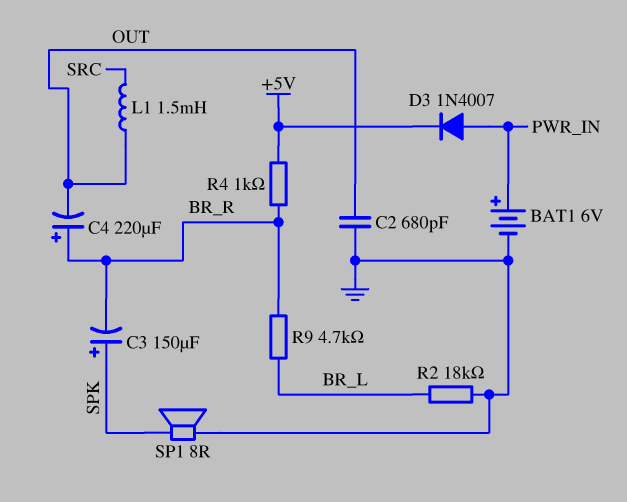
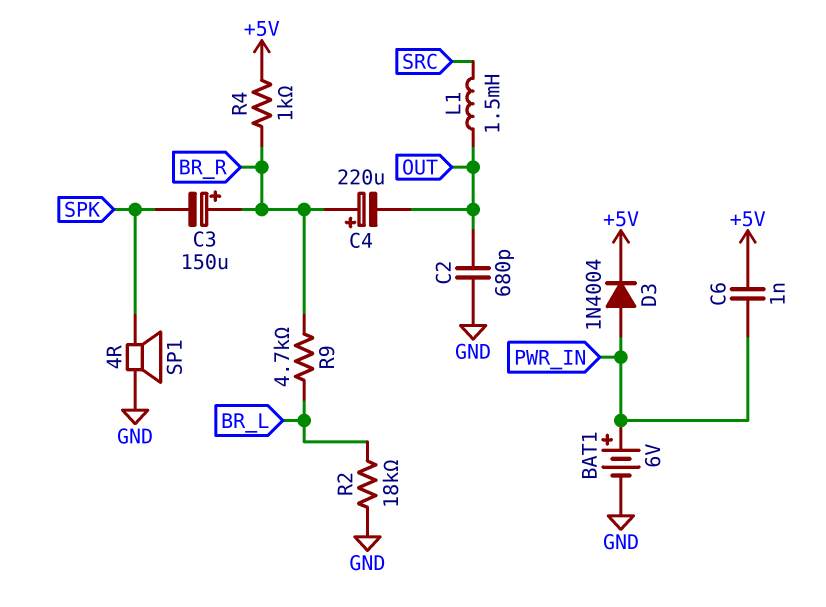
C3: 150uF (plus SPK, minus BR_R) -> 150uF (plus BR_R, minus SPK)
C6: none -> 1nF (+5V, PWR_IN)
D3: diode 1N4007 (A PWR_IN, K +5V) -> diode 1N4004 (A PWR_IN, K +5V)
SP1: speaker 8R (GND, SPK) -> speaker 4R (GND, SPK)

